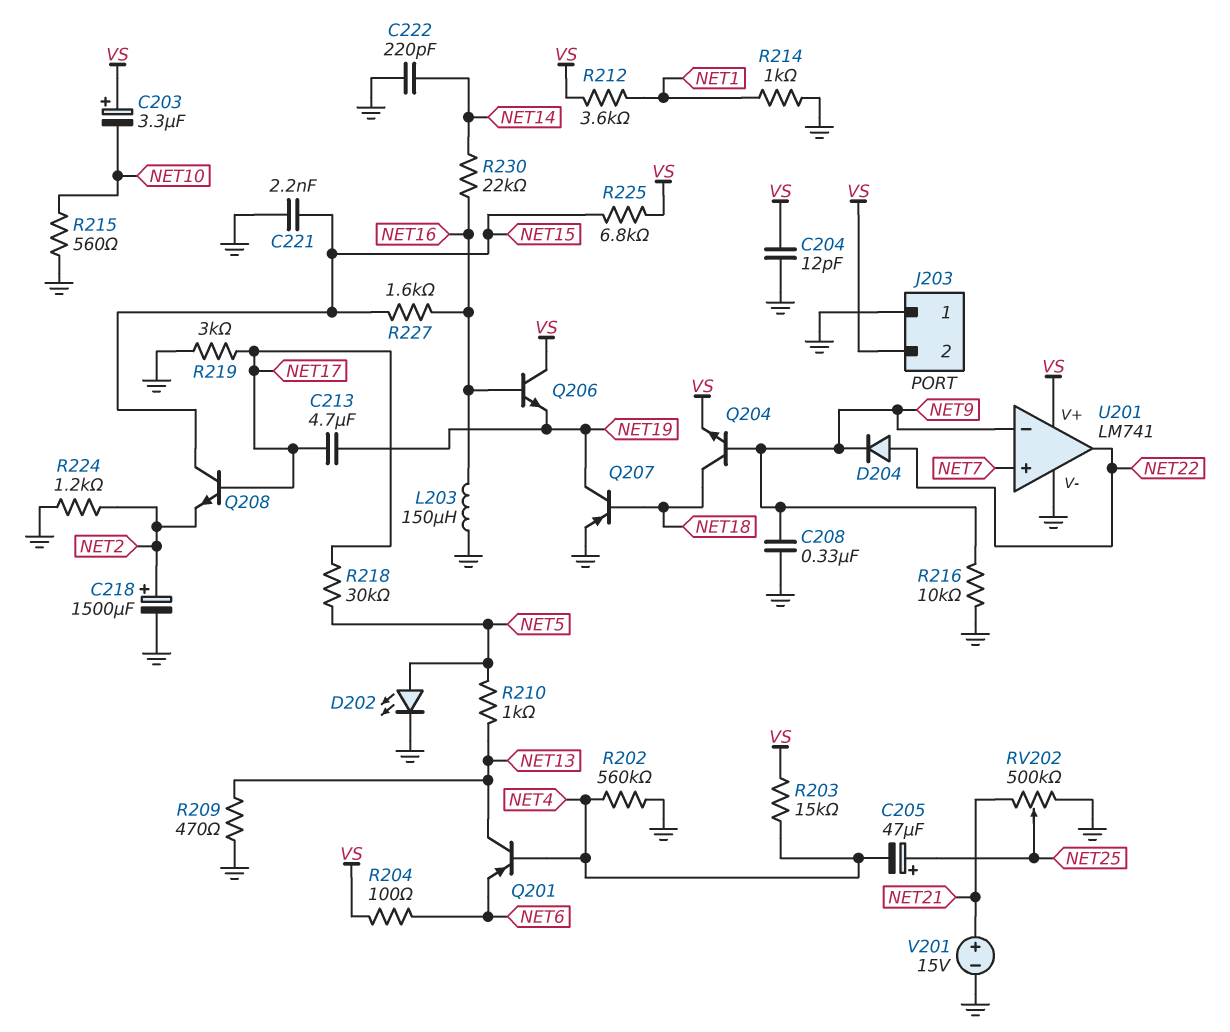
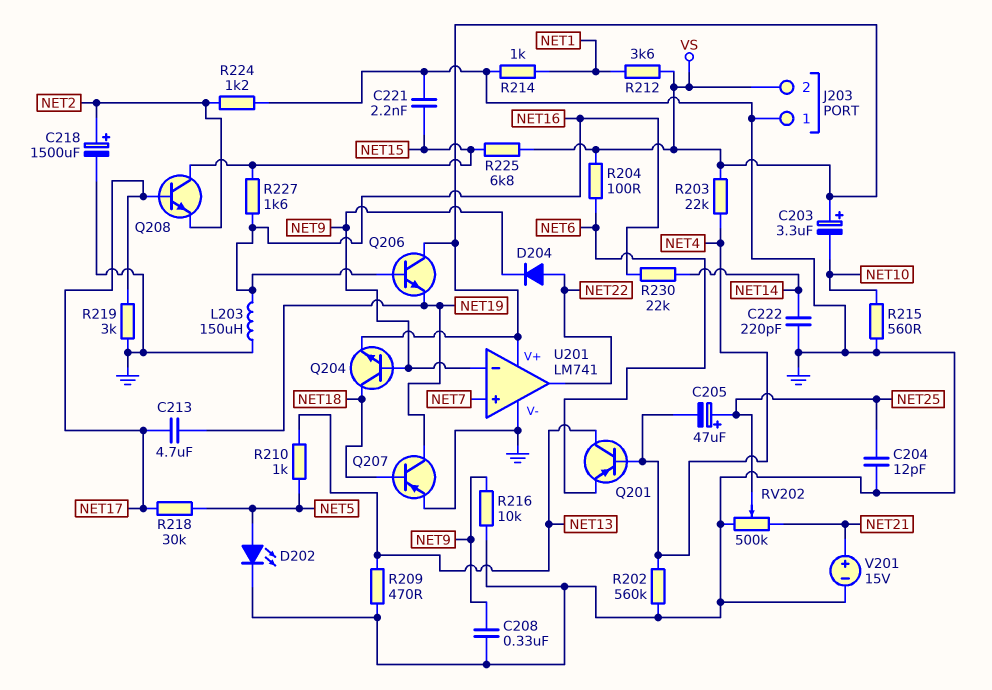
C204: 12pF (GND, VS) -> 12pF (GND, NET25)
R203: 15k (NET4, VS) -> 22k (NET4, VS)

